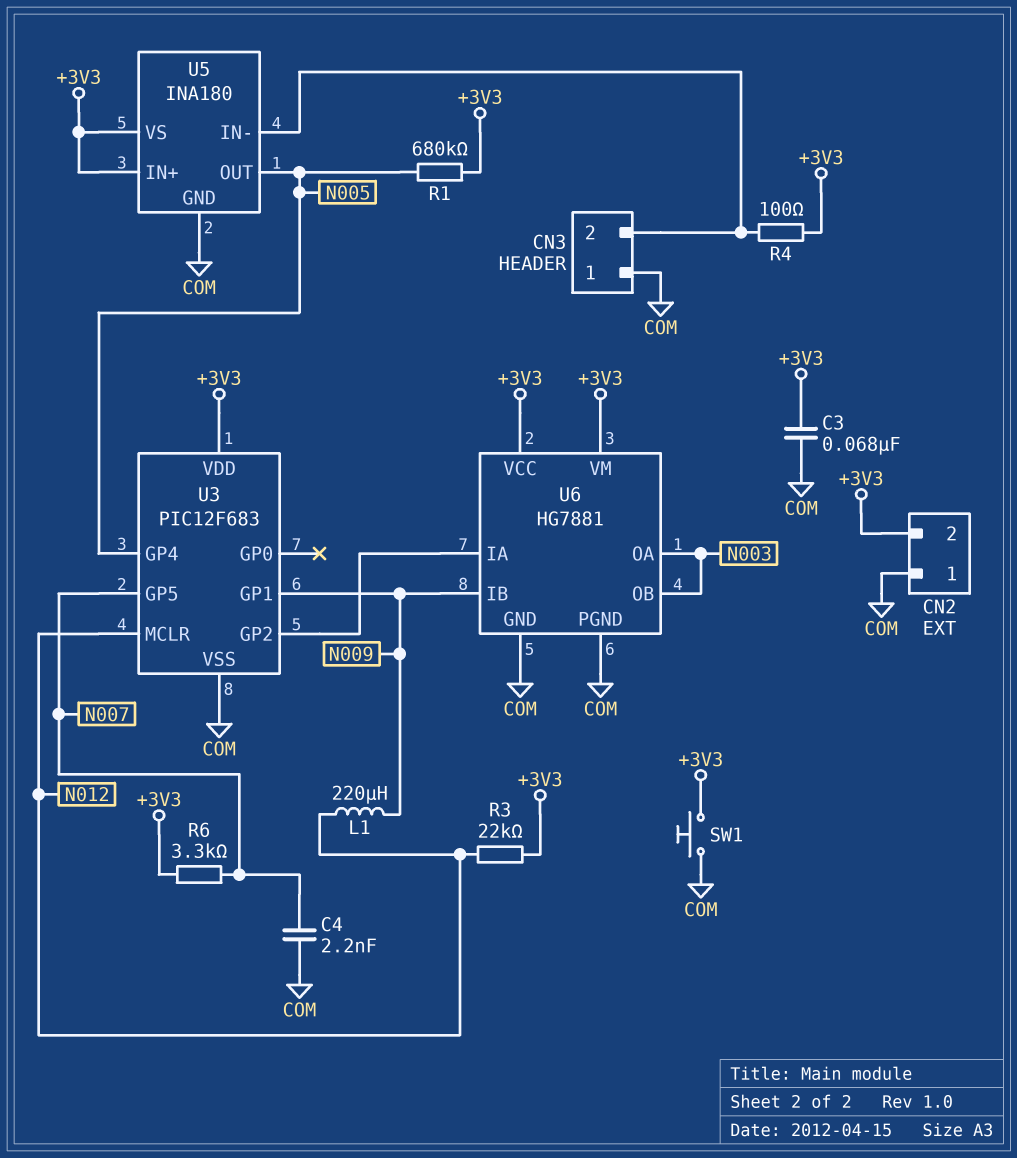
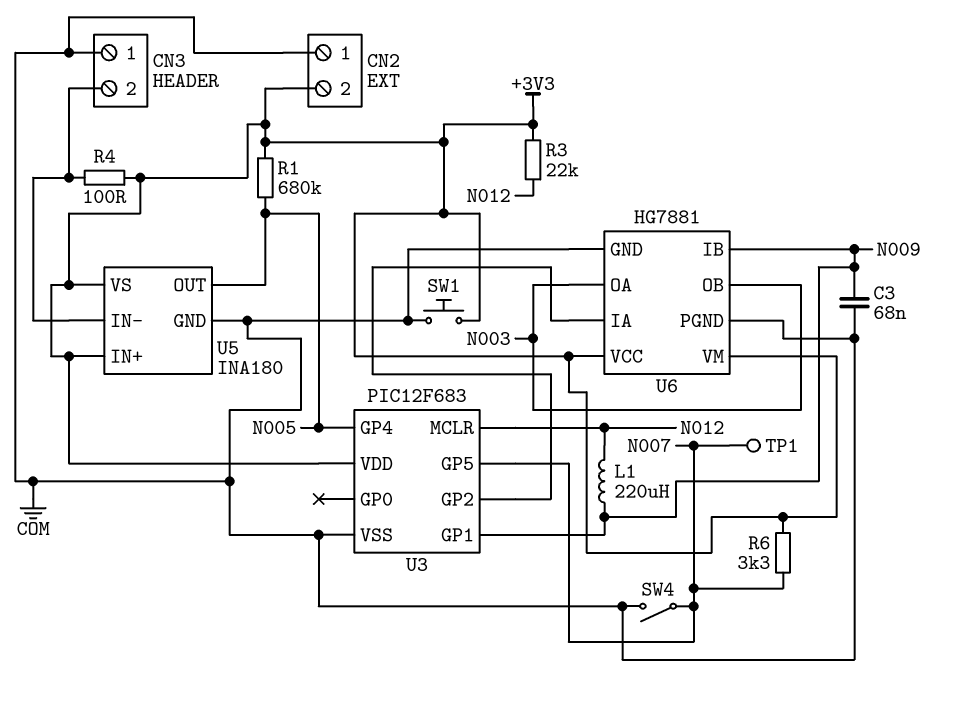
C3: 68nF (+3V3, COM) -> 68nF (COM, N009)
C4: 2.2nF (COM, N007) -> none
SW4: none -> switch (COM, N007)
TP1: none -> test point (N007)

